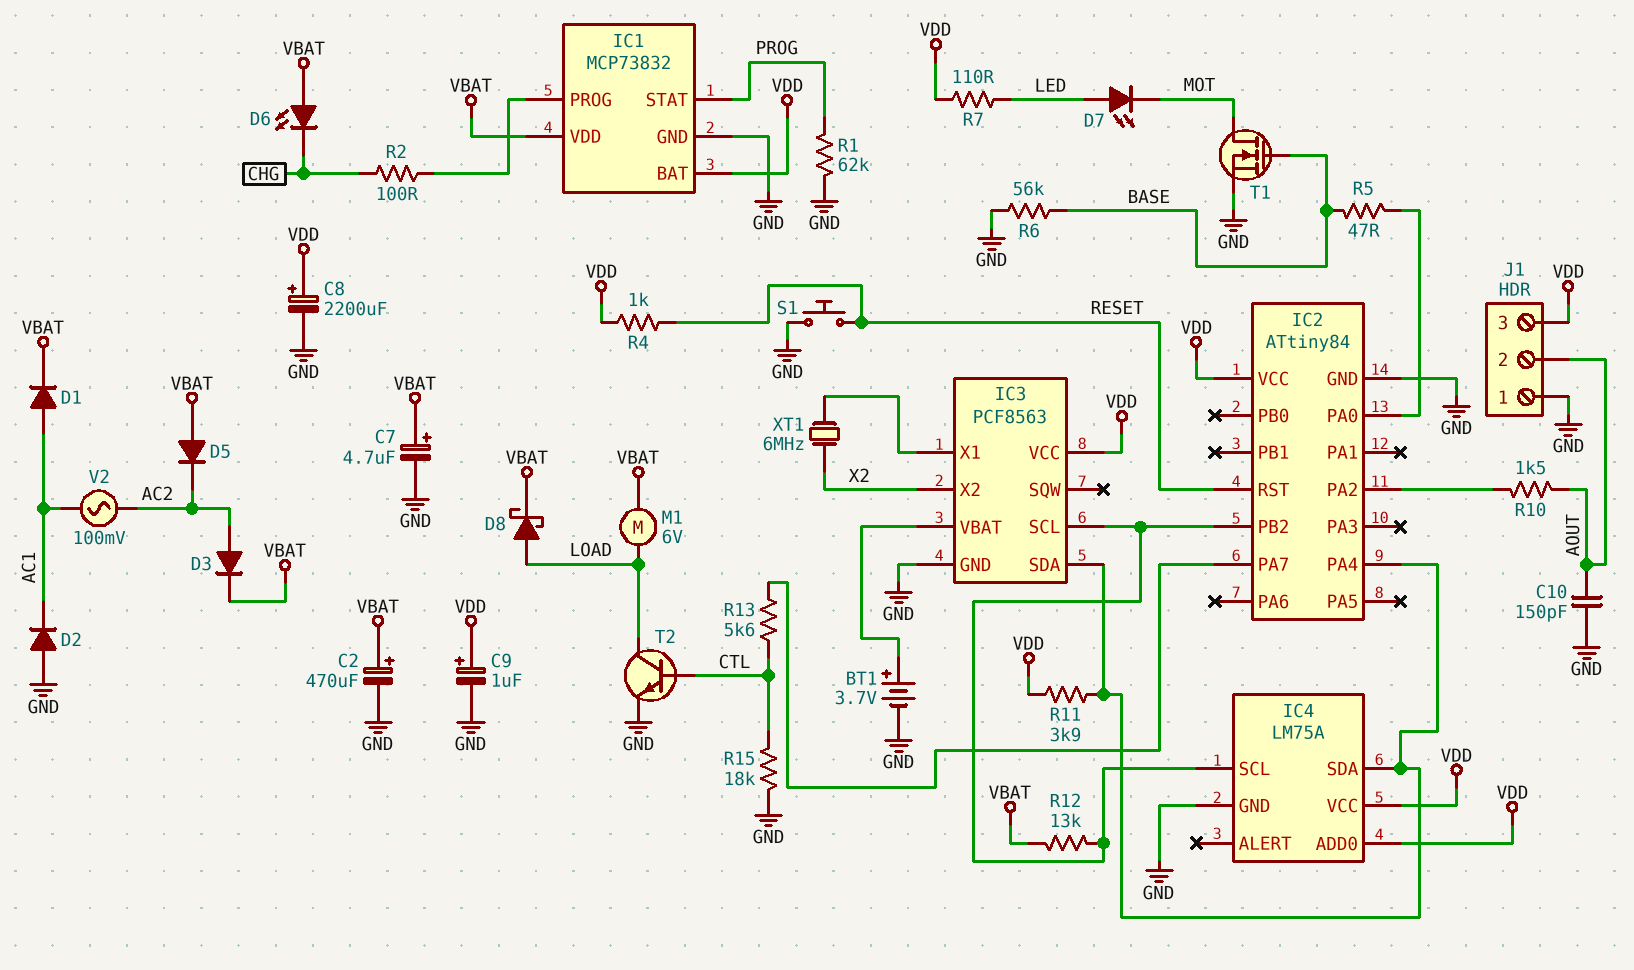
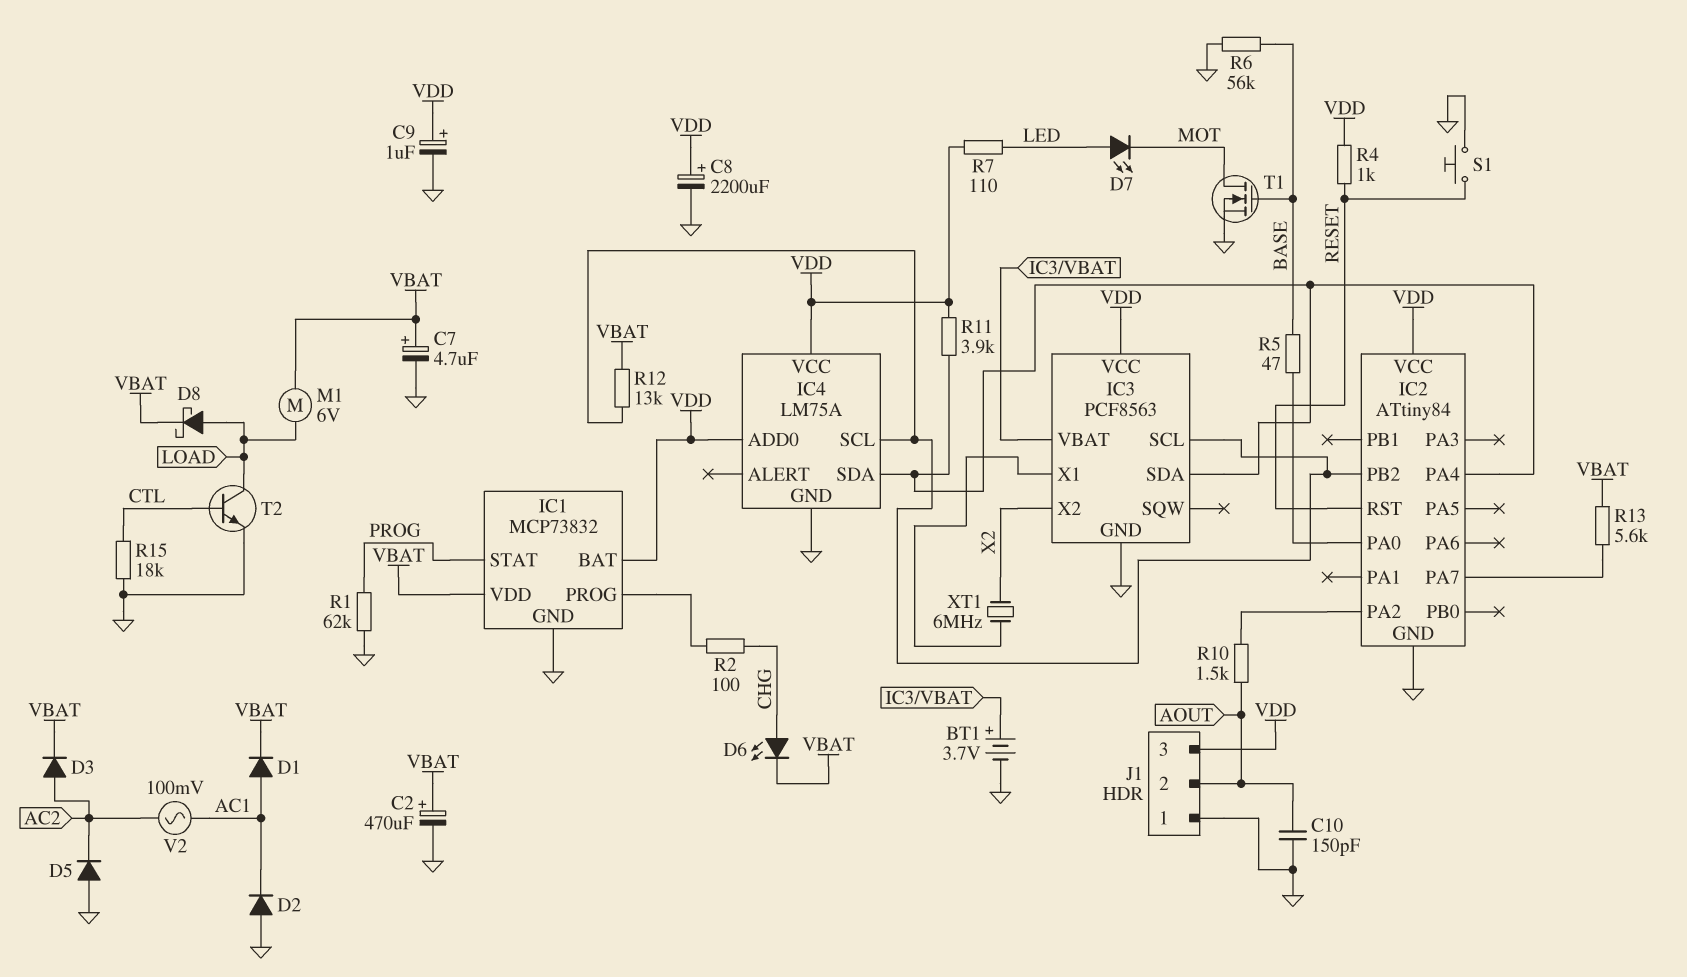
D5: diode (A VBAT, K AC2) -> diode (A GND, K AC2)
D6: LED (A VBAT, K CHG) -> LED (A CHG, K VBAT)
R13: 5.6k (CTL, IC2/PA7) -> 5.6k (IC2/PA7, VBAT)

